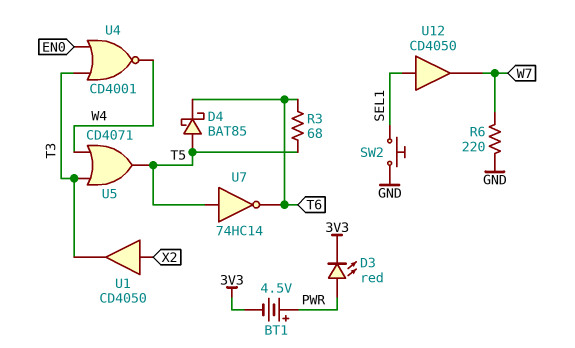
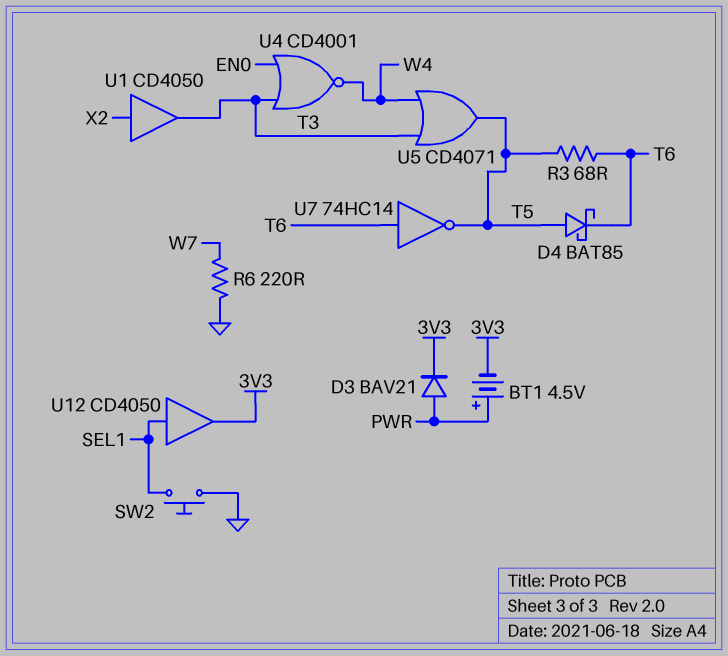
D3: LED red (A PWR, K 3V3) -> diode BAV21 (A PWR, K 3V3)
U7: NOT 74HC14 (in T5, out T6) -> NOT 74HC14 (in T6, out T5)
U12: buffer CD4050 (in SEL1, out W7) -> buffer CD4050 (in SEL1, out 3V3)

